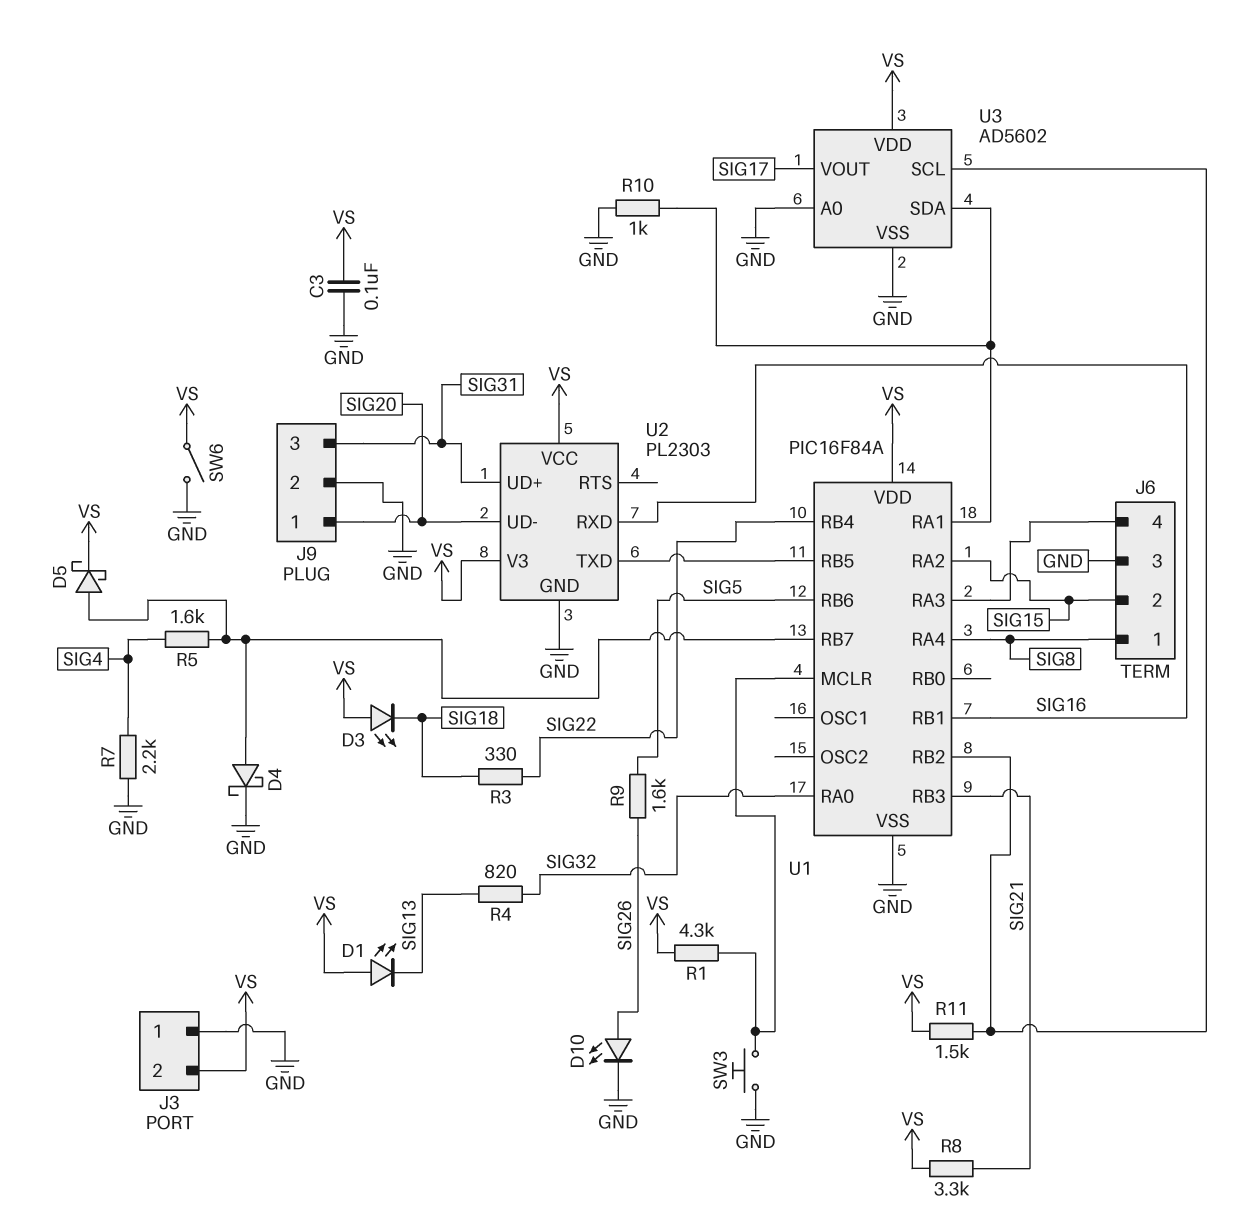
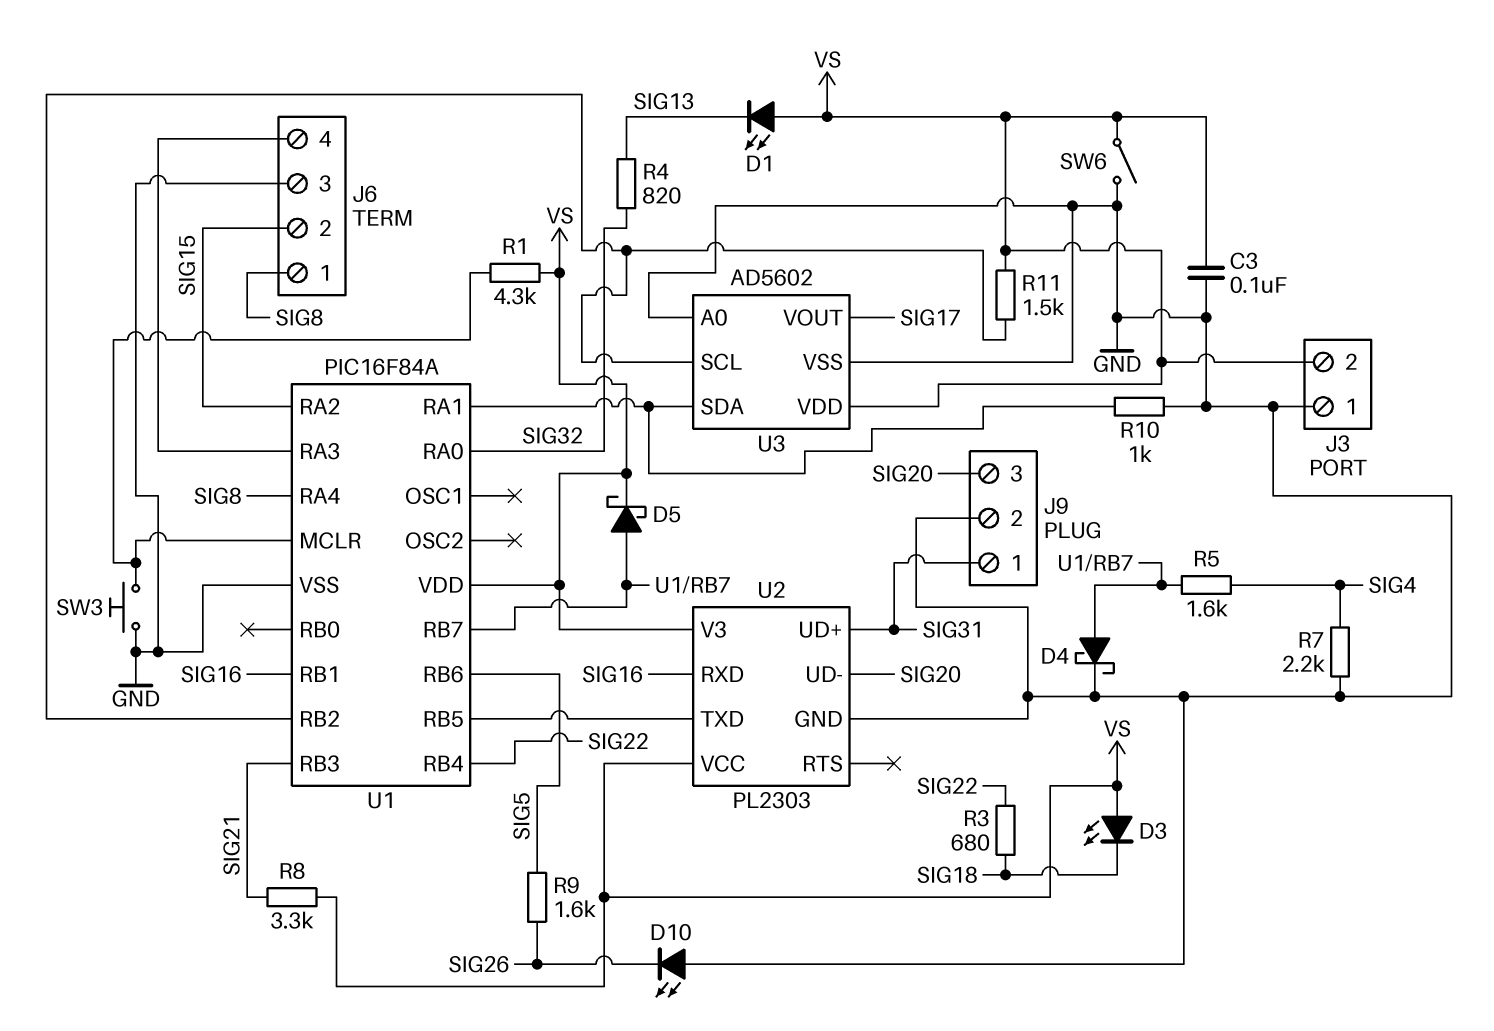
D10: LED (A SIG26, K GND) -> LED (A GND, K SIG26)
J9 pin 1: SIG20 -> SIG31
J9 pin 3: SIG31 -> SIG20
R3: 330 (SIG18, SIG22) -> 680 (SIG18, SIG22)

